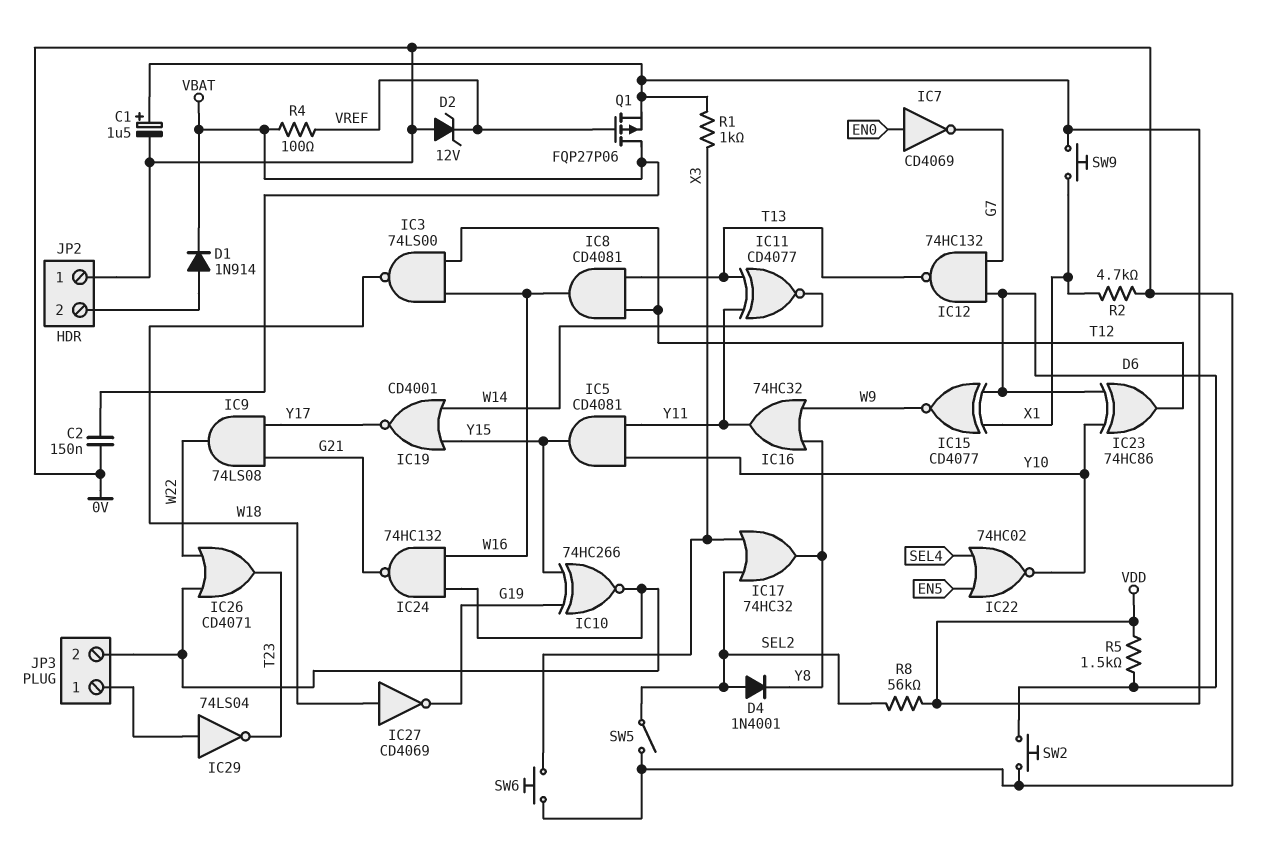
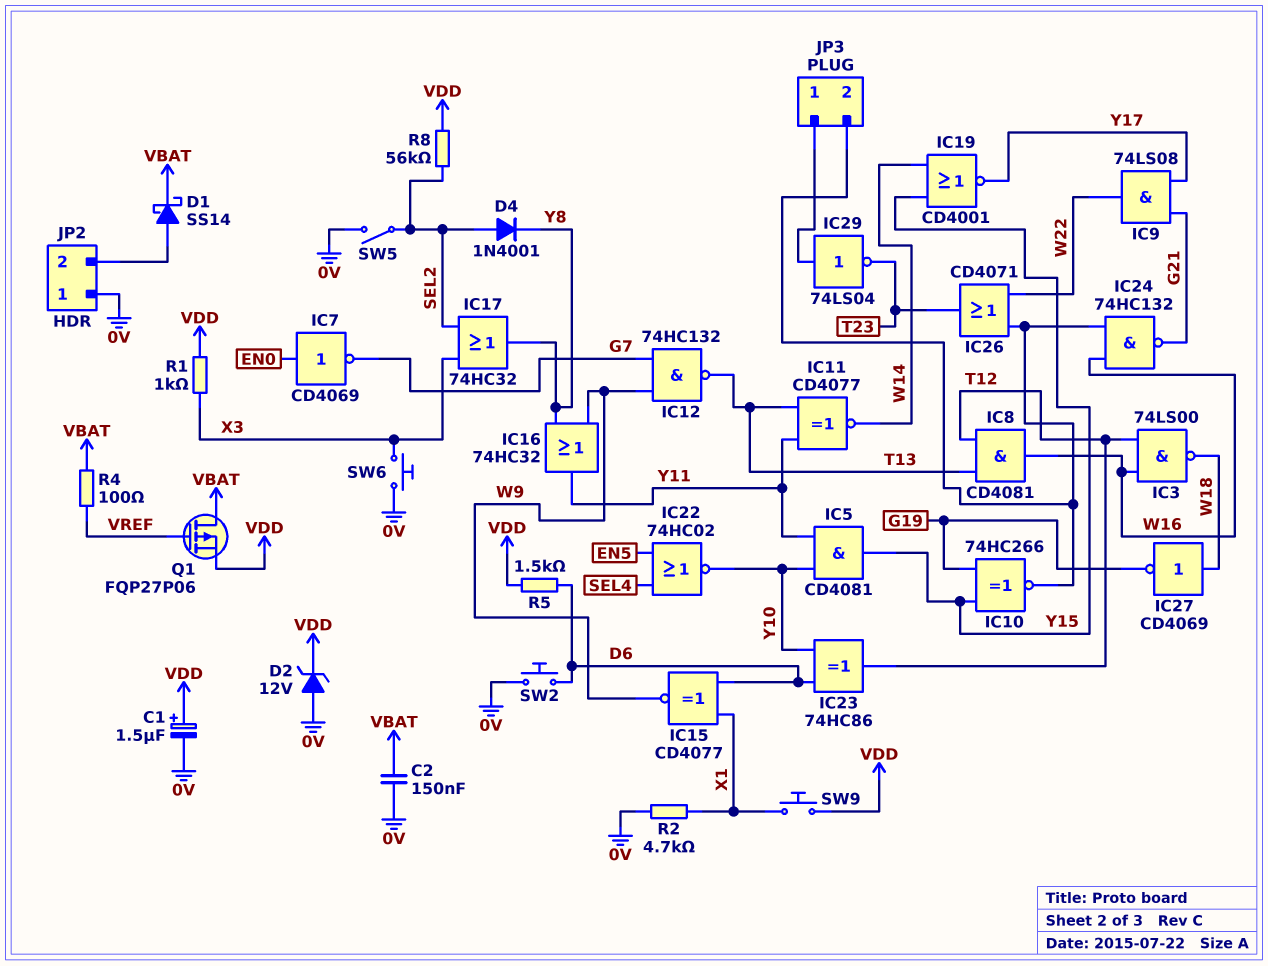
D1: diode 1N914 (A JP2/2, K VBAT) -> schottky SS14 (A JP2/2, K VBAT)
D2: zener 12V (A 0V, K VREF) -> zener 12V (A 0V, K VDD)
IC12: NAND 74HC132 (in D6, in G7, out T13) -> NAND 74HC132 (in G7, in W9, out T13)

